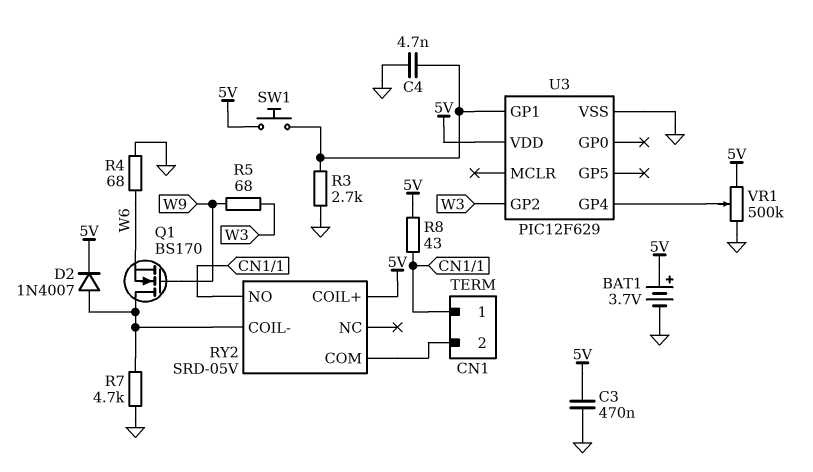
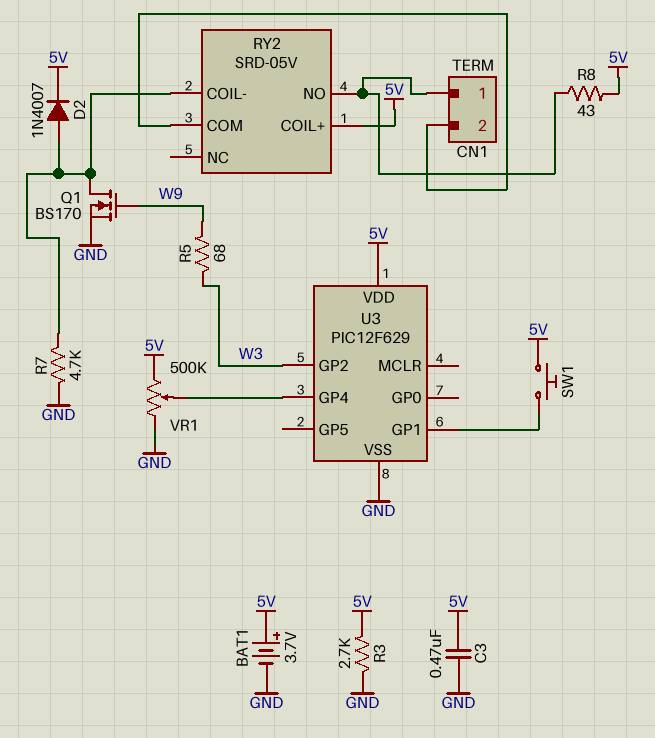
C4: 4.7nF (GND, U3/GP1) -> none
Q1: NMOS BS170 (G W9, D RY2/COIL-, S W6) -> NMOS BS170 (G W9, D RY2/COIL-, S GND)
R3: 2.7k (GND, U3/GP1) -> 2.7k (5V, GND)
R4: 68 (GND, W6) -> none

